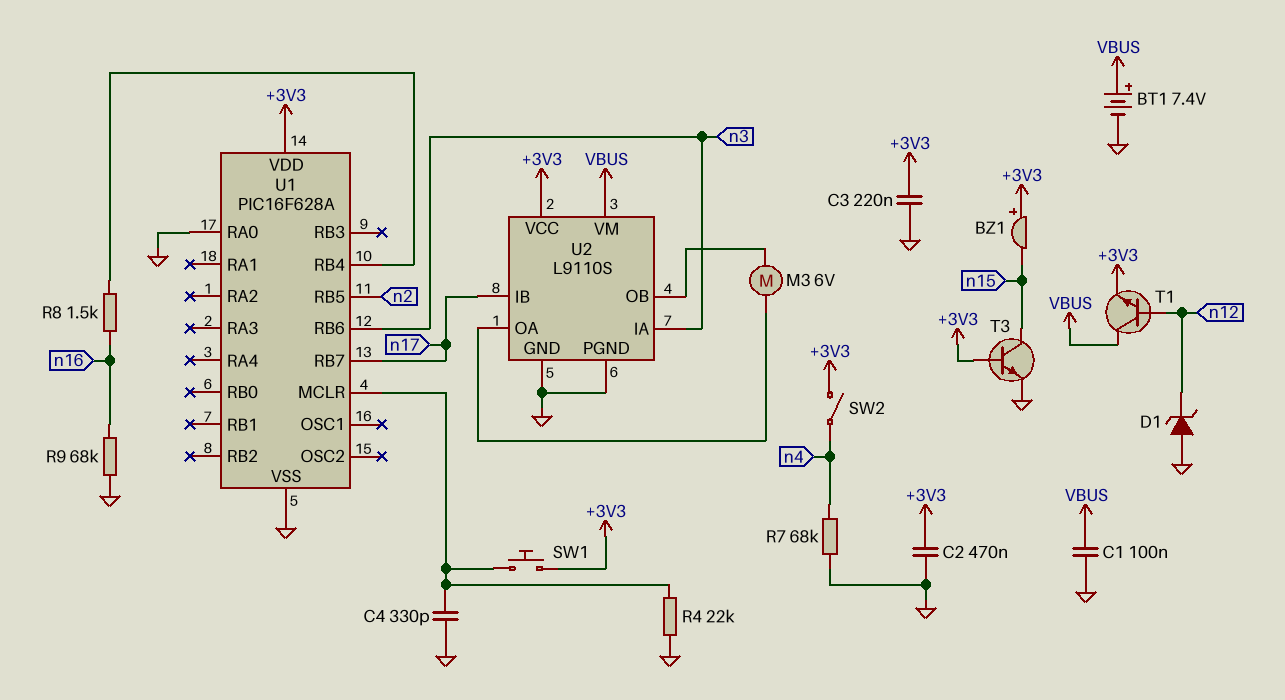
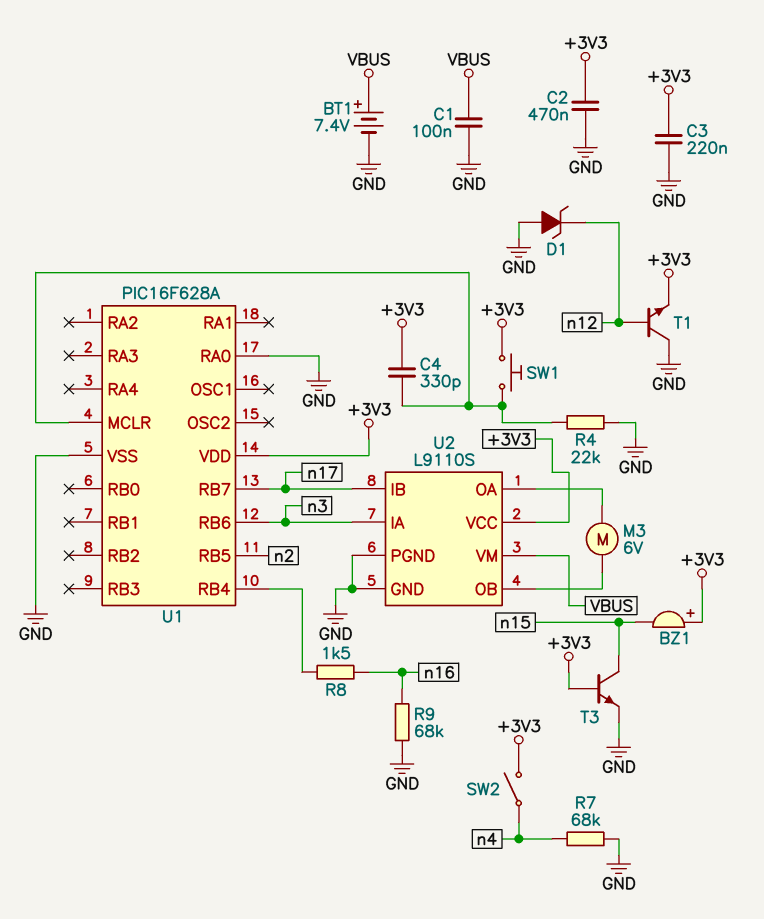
C4: 330pF (GND, U1/MCLR) -> 330pF (+3V3, U1/MCLR)
T1: NPN (B n12, C VBUS, E +3V3) -> NPN (B n12, C GND, E +3V3)

